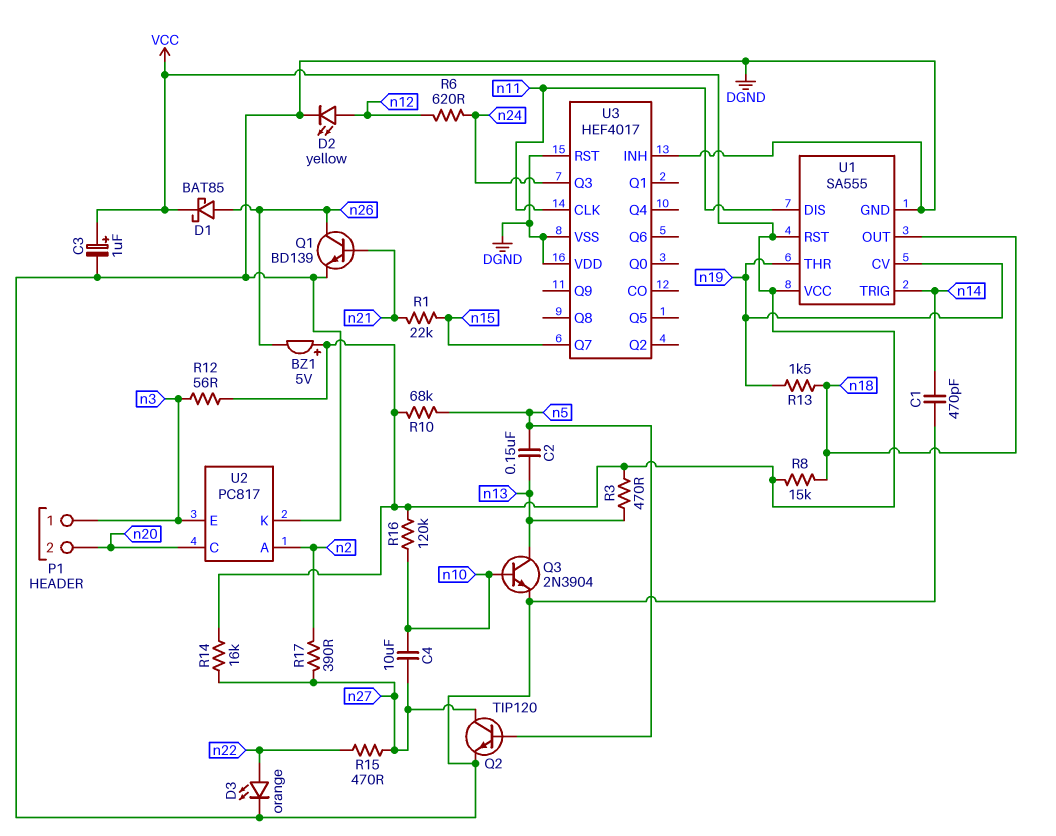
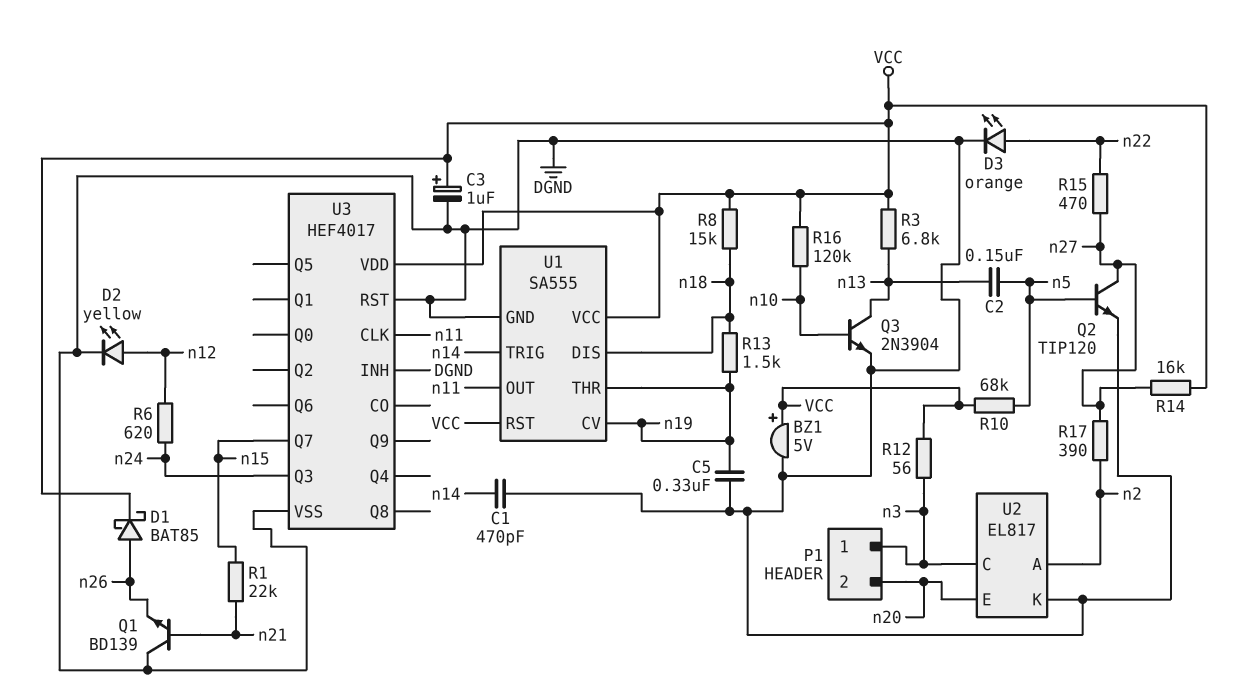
BZ1: buzzer 5V (plus VCC, minus n26) -> buzzer 5V (plus VCC, minus DGND)
C4: 10uF (n10, n27) -> none
C5: none -> 330nF (DGND, n19)
Q1: NPN BD139 (B n21, C n26, E DGND) -> NPN BD139 (B n21, C DGND, E n26)
R3: 470 (VCC, n13) -> 6.8k (VCC, n13)
U1 pin DIS: n11 -> n18
U1 pin OUT: n18 -> n11
U2: PC817 -> EL817
U2 pin C: n20 -> n3
U2 pin E: n3 -> n20
U3 pin VDD: DGND -> VCC

